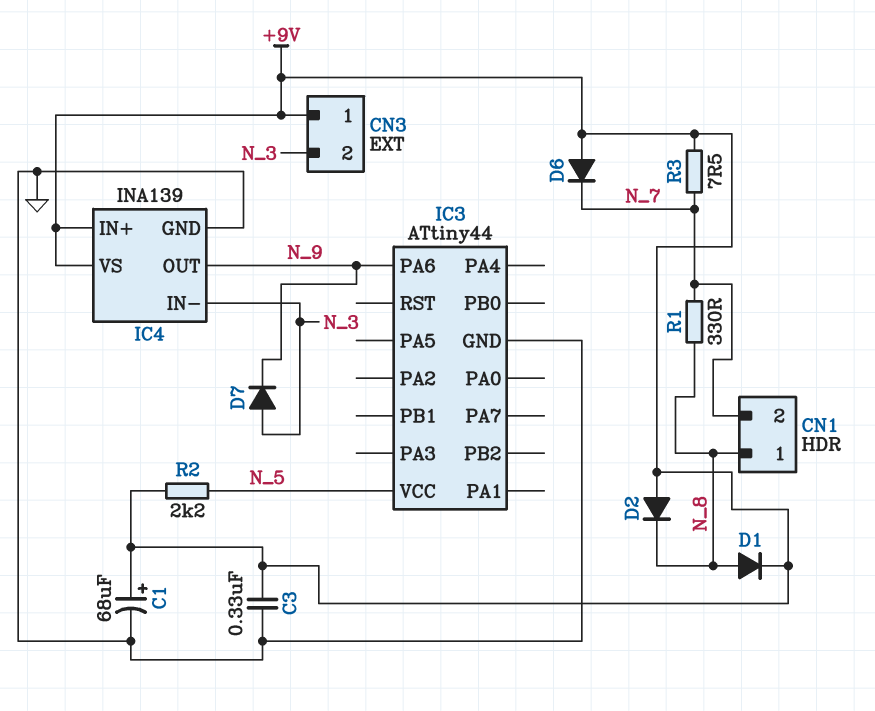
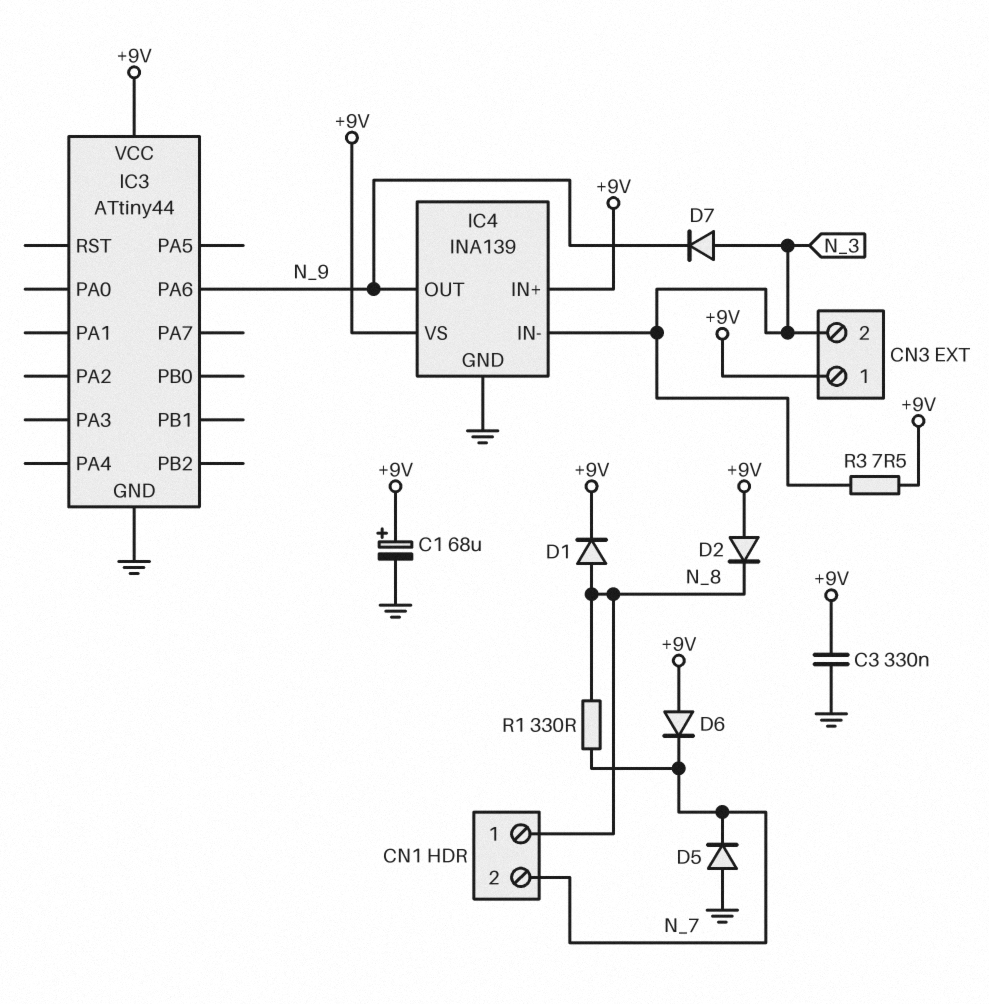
D5: none -> diode (A GND, K N_7)
IC3 pin VCC: N_5 -> +9V
R2: 2.2k (+9V, N_5) -> none
R3: 7.5 (+9V, N_7) -> 7.5 (+9V, N_3)

